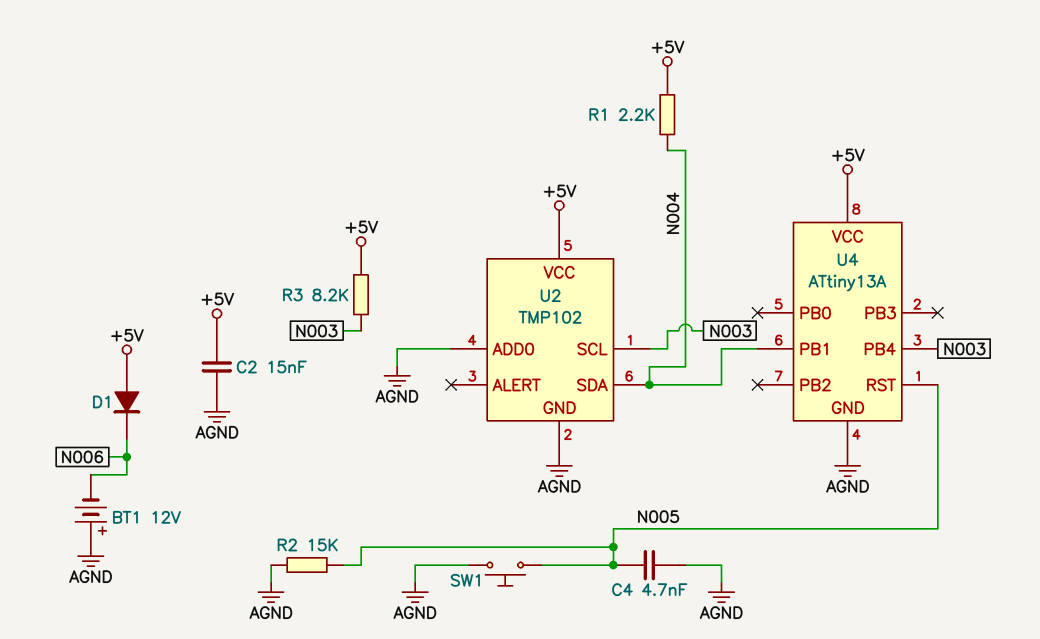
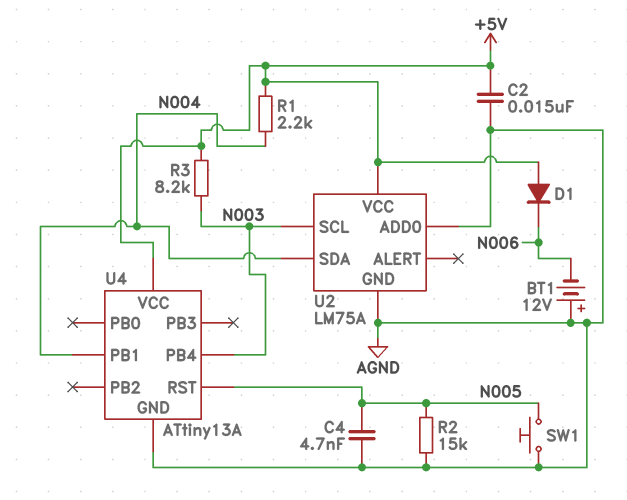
U2: TMP102 -> LM75A

